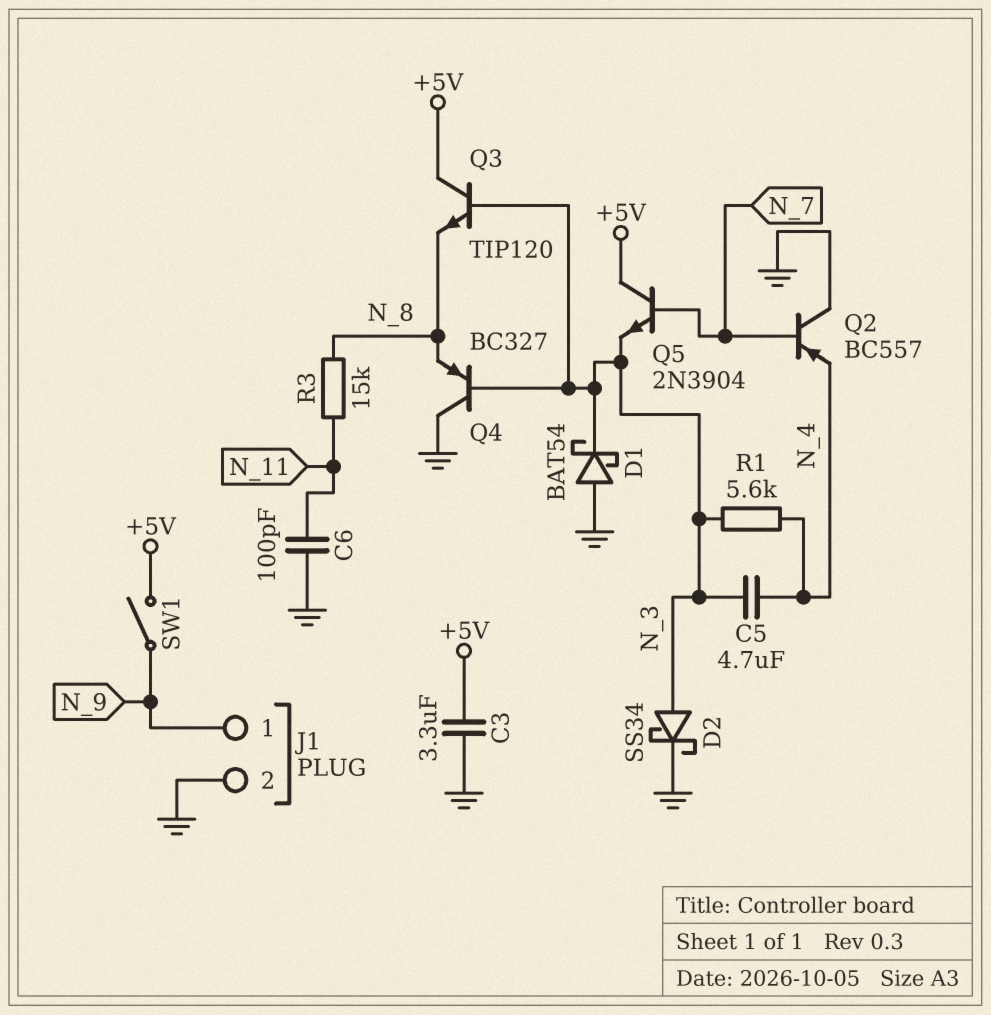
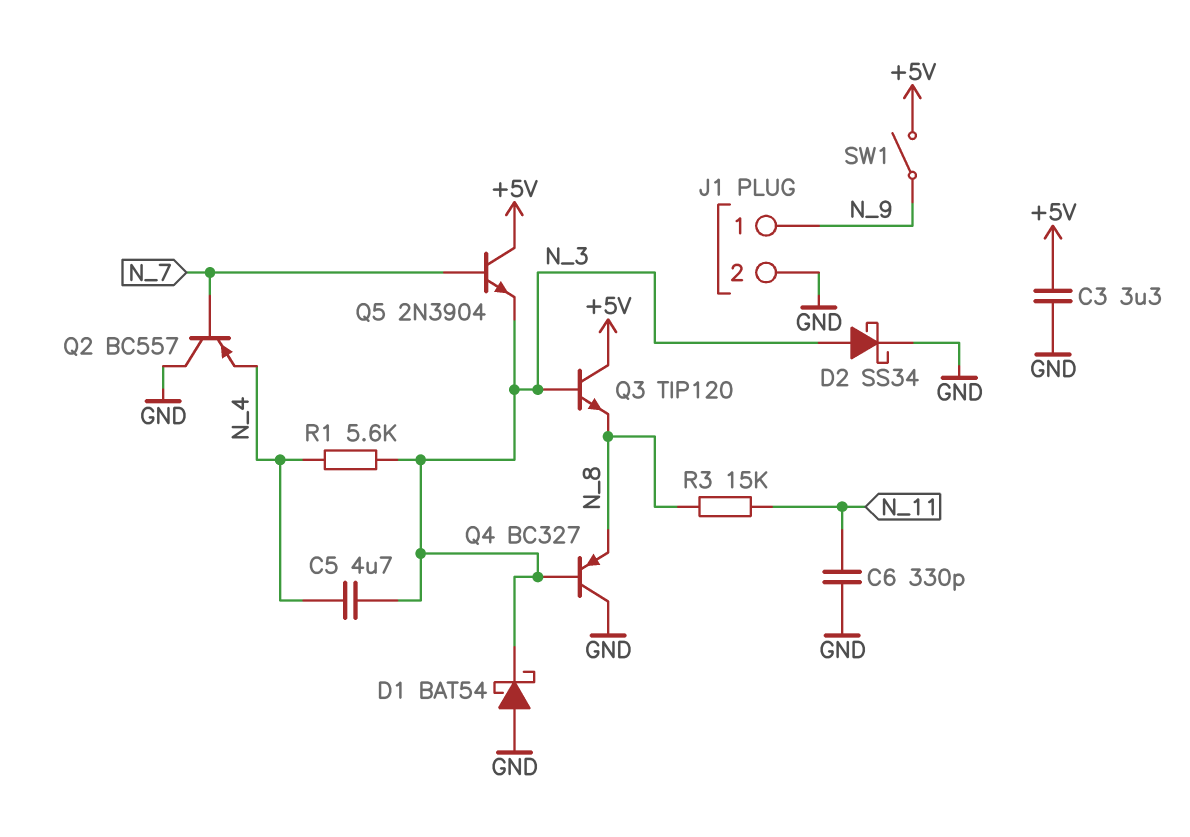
C6: 100pF (GND, N_11) -> 330pF (GND, N_11)

